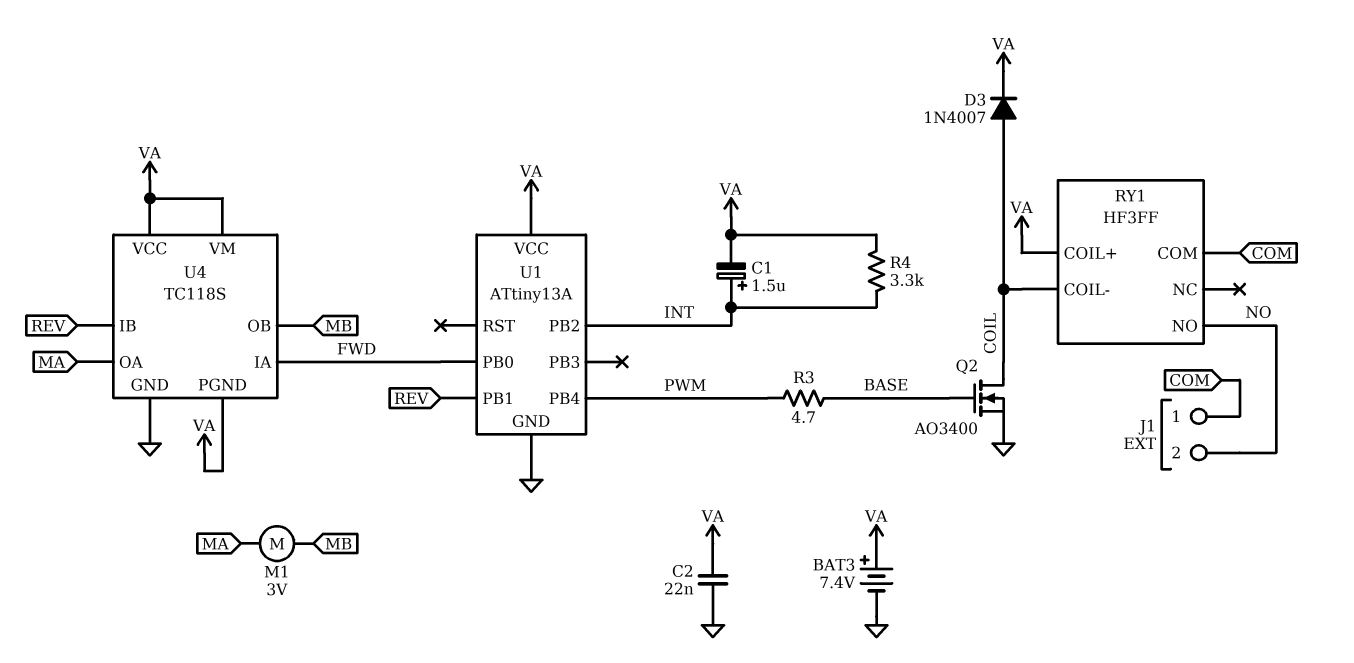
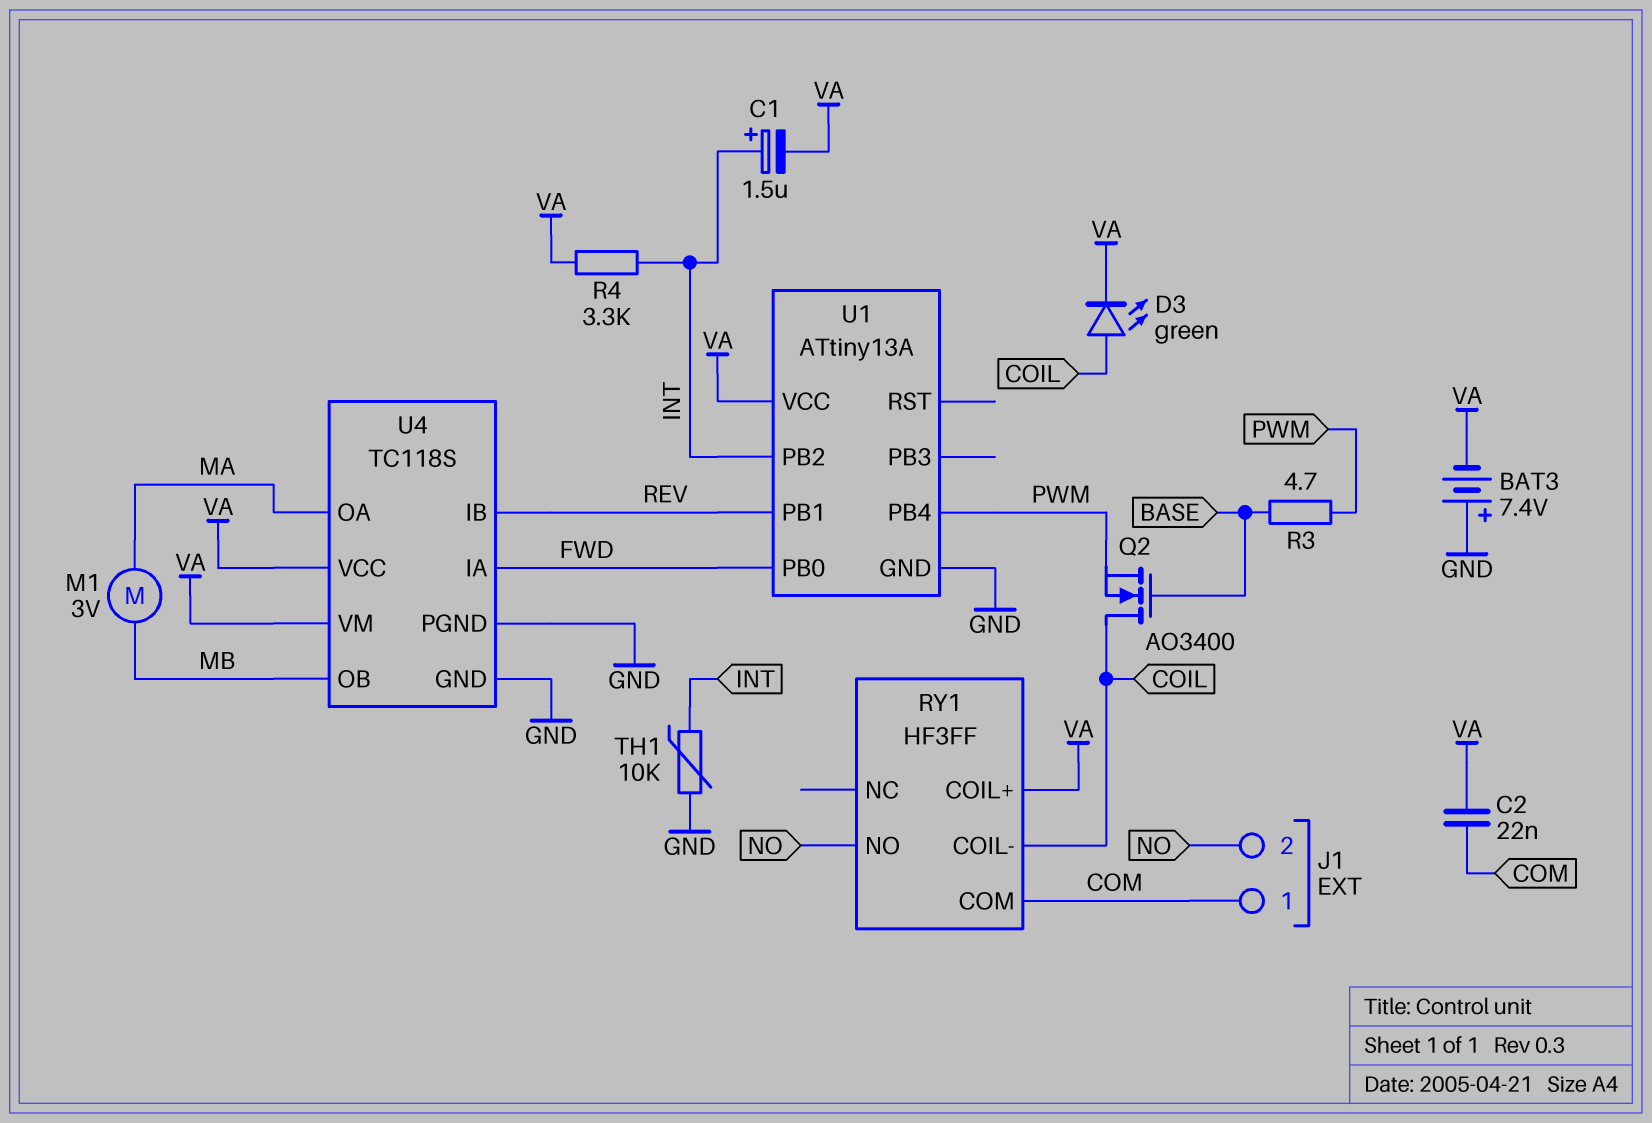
BAT3: 7.4V (plus VA, minus GND) -> 7.4V (plus GND, minus VA)
C2: 22nF (GND, VA) -> 22nF (COM, VA)
D3: diode 1N4007 (A COIL, K VA) -> LED green (A COIL, K VA)
Q2: NMOS AO3400 (G BASE, D COIL, S GND) -> NMOS AO3400 (G BASE, D COIL, S PWM)
TH1: none -> 10k (GND, INT)
U4 pin PGND: VA -> GND

